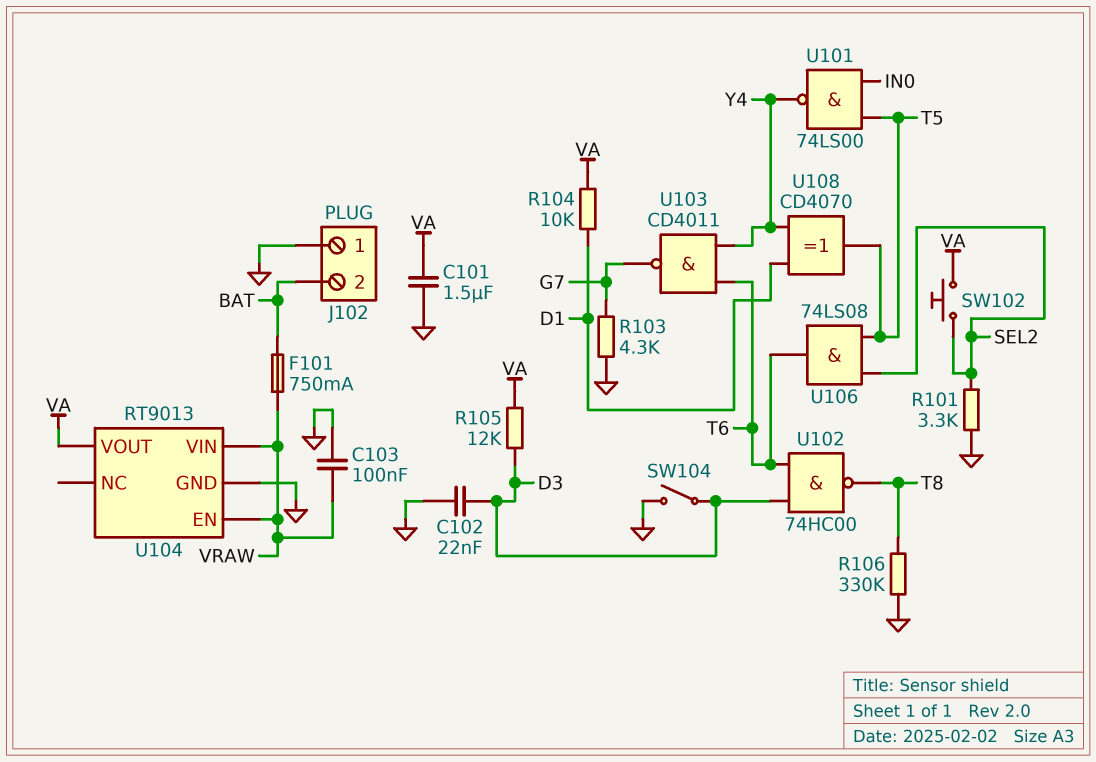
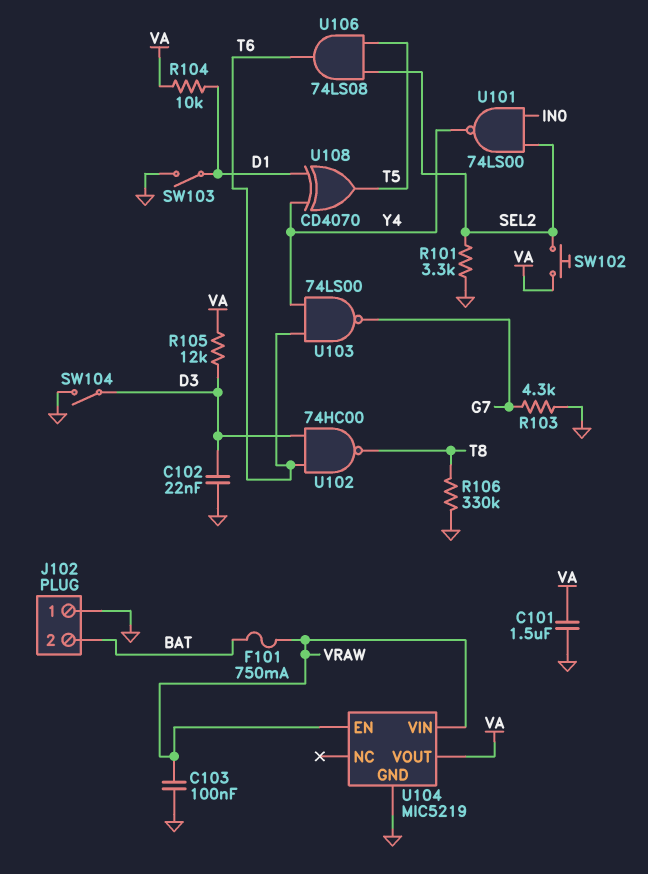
SW103: none -> switch (D1, GND)
U101: NAND 74LS00 (in IN0, in T5, out Y4) -> NAND 74LS00 (in IN0, in SEL2, out Y4)
U103: NAND CD4011 (in T6, in Y4, out G7) -> NAND 74LS00 (in T6, in Y4, out G7)
U104: RT9013 -> MIC5219

